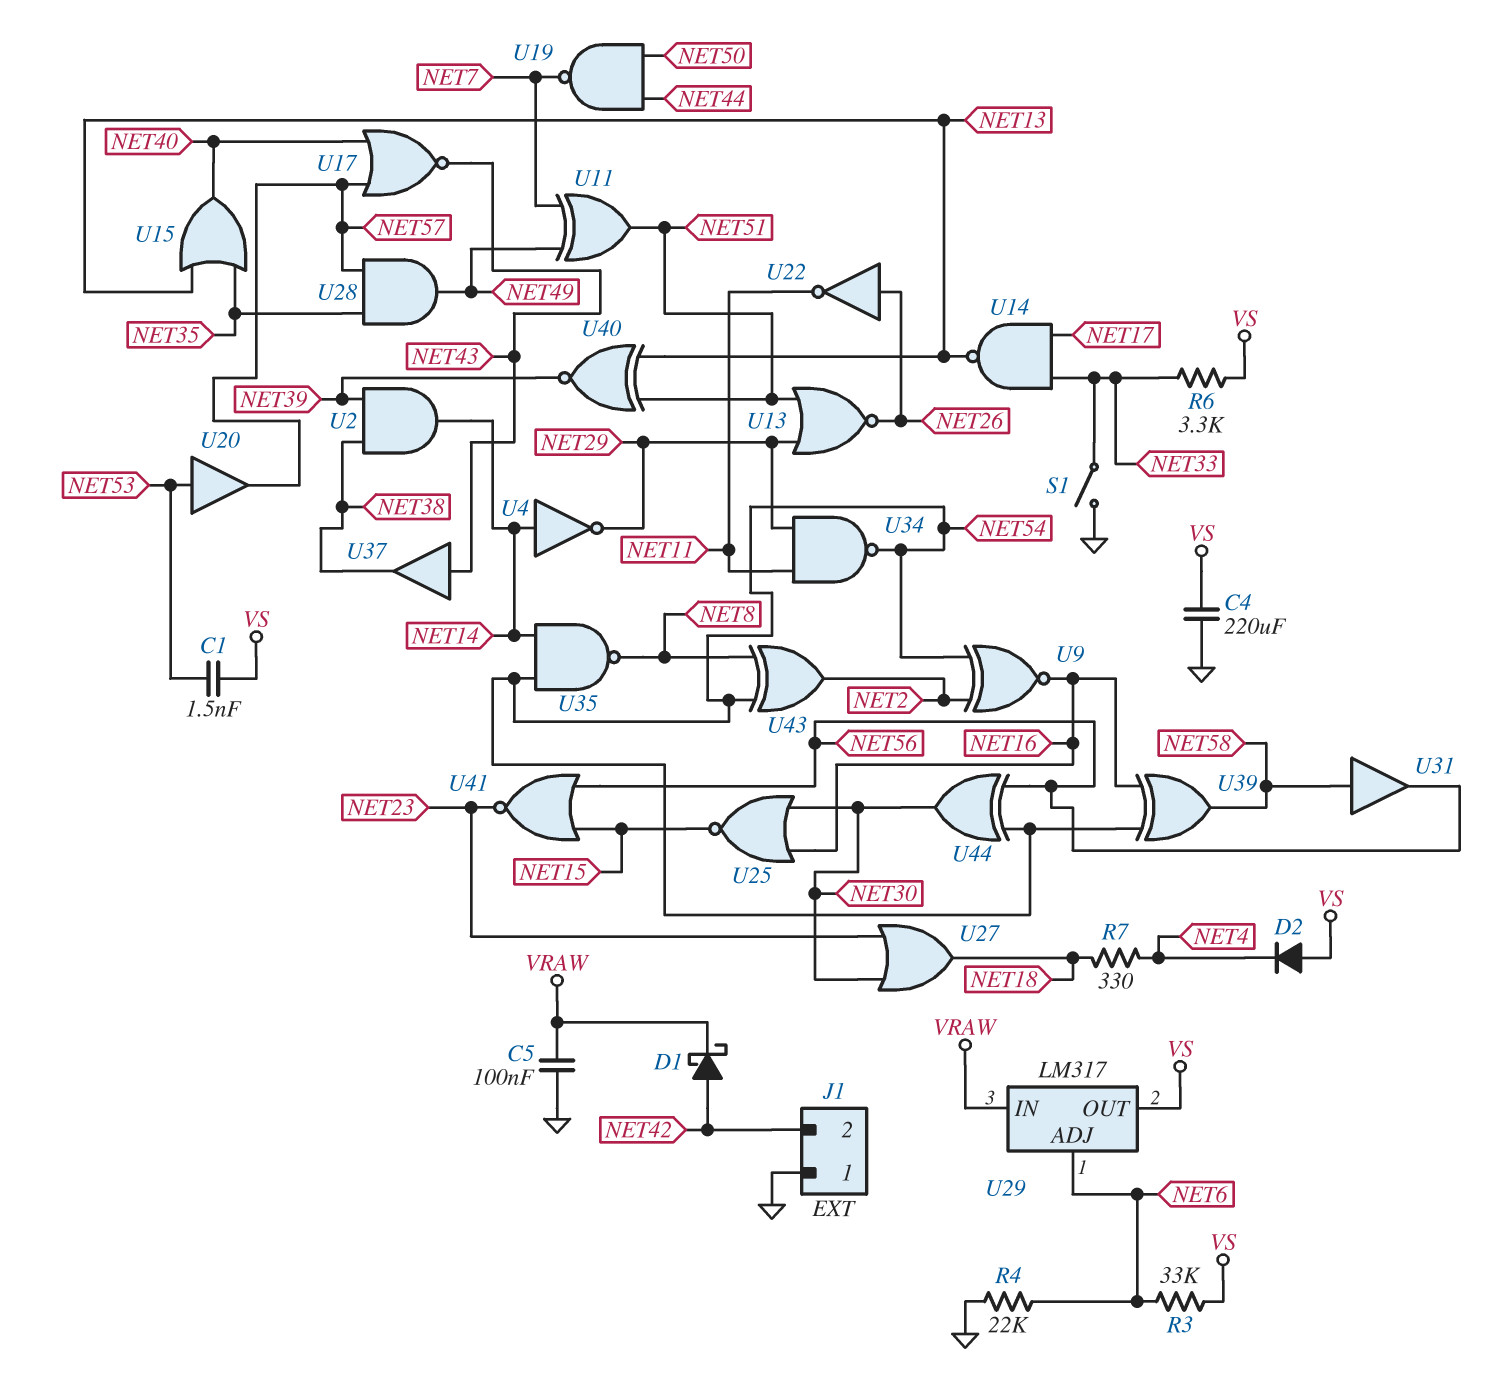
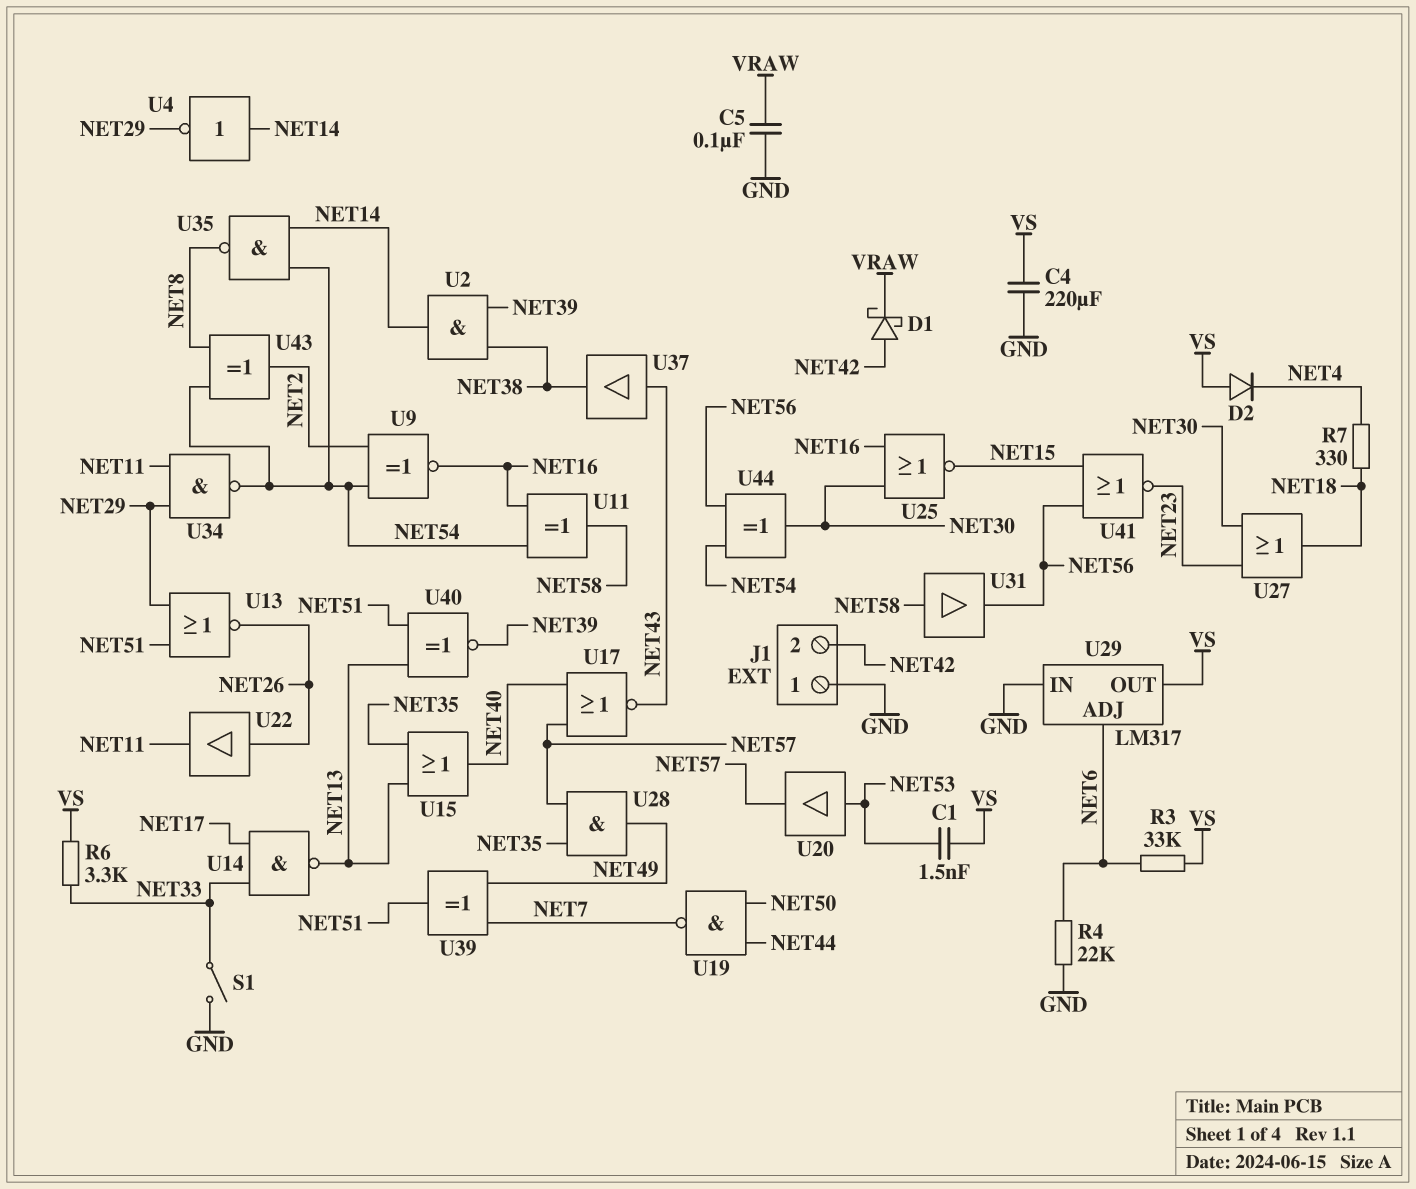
U11: XOR (in NET7, in NET49, out NET51) -> XOR (in NET16, in NET54, out NET58)
U22: NOT (in NET26, out NET11) -> buffer (in NET26, out NET11)
U29 pin IN: VRAW -> GND
U39: XOR (in NET16, in NET54, out NET58) -> XOR (in NET7, in NET49, out NET51)

